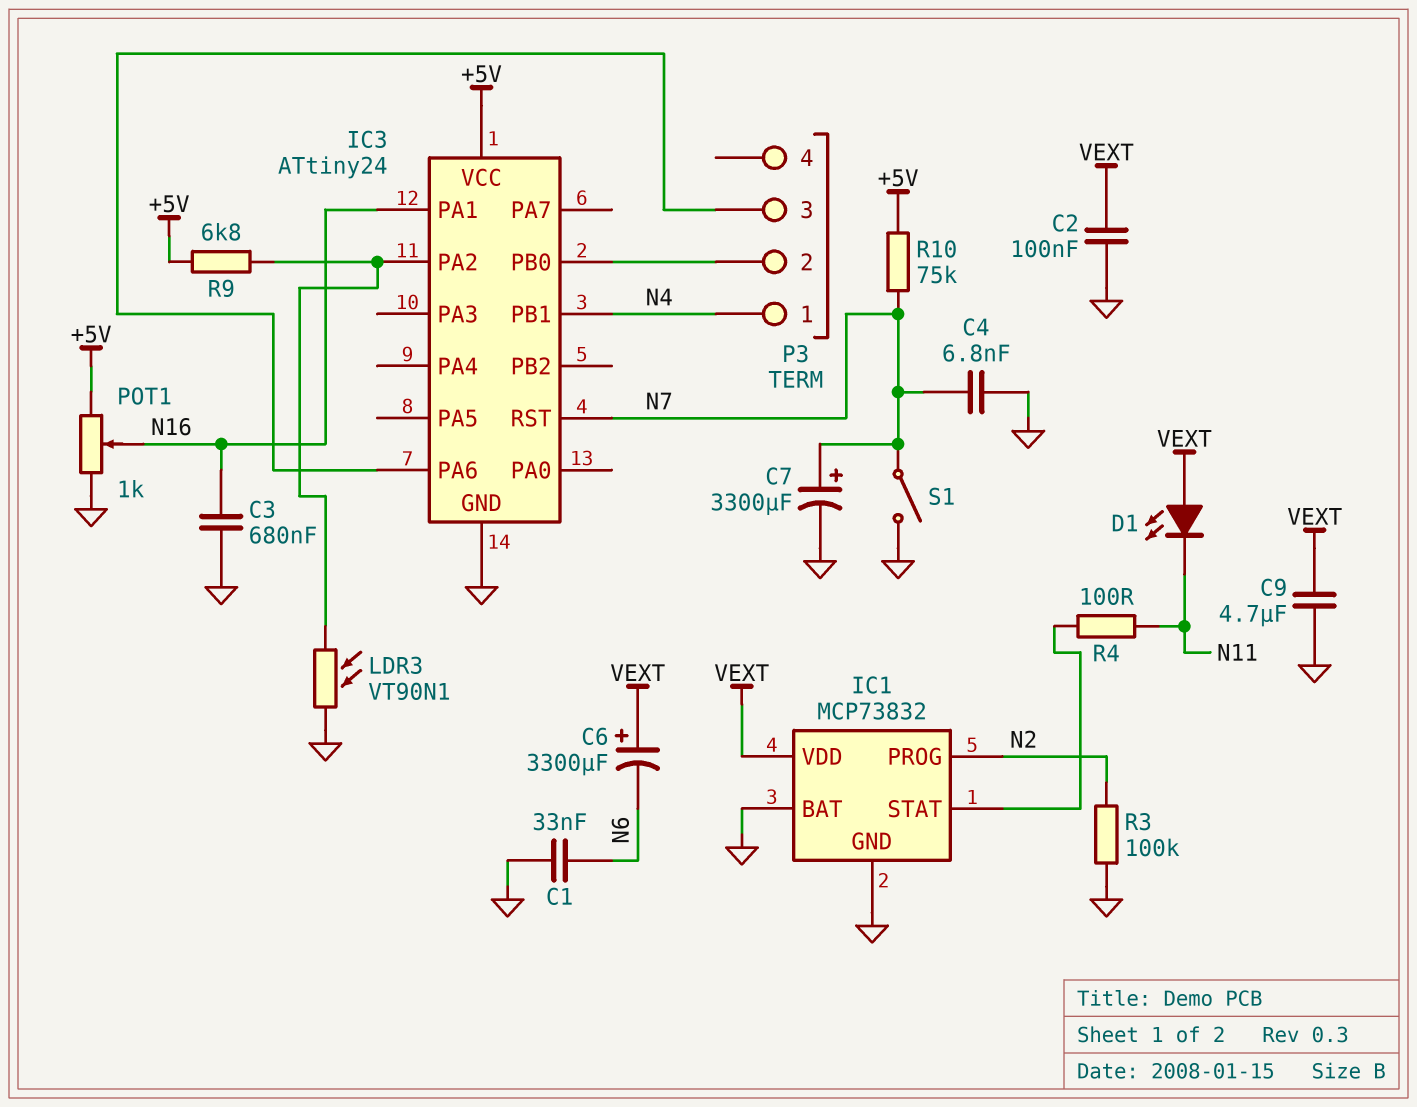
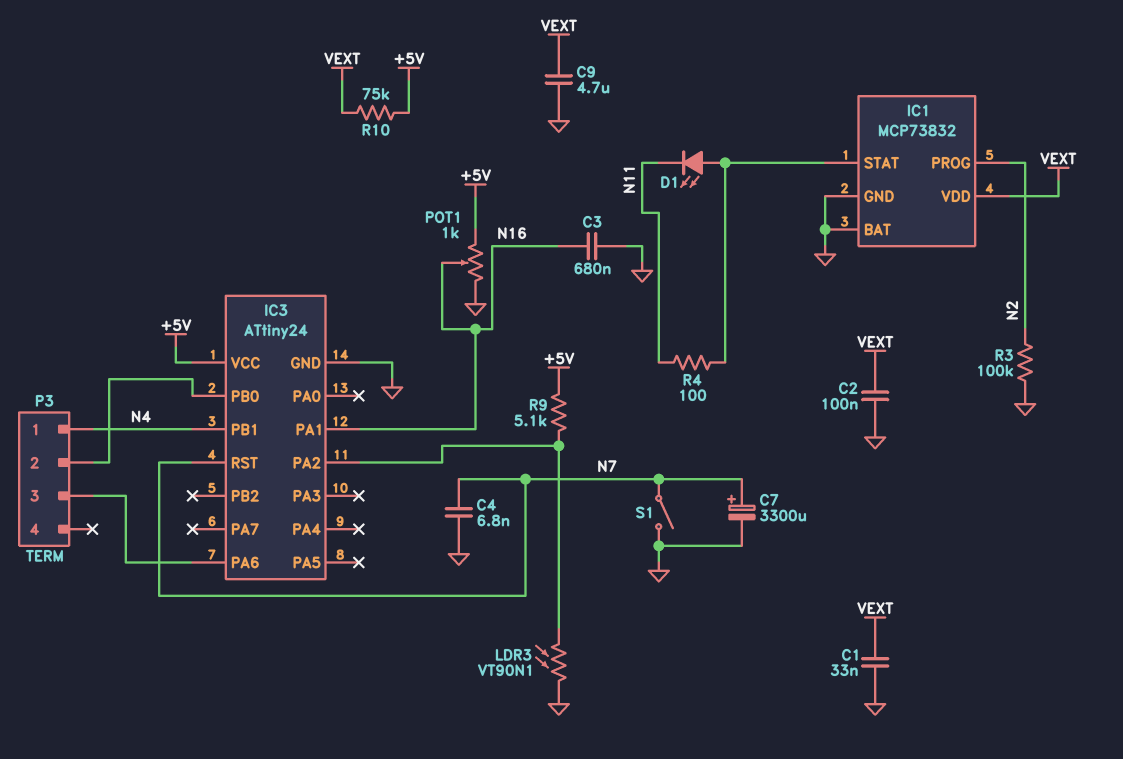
C1: 33nF (GND, N6) -> 33nF (GND, VEXT)
C6: 3300uF (plus VEXT, minus N6) -> none
D1: LED (A VEXT, K N11) -> LED (A IC1/STAT, K N11)
R9: 6.8k (+5V, IC3/PA2) -> 5.1k (+5V, IC3/PA2)
R10: 75k (+5V, N7) -> 75k (+5V, VEXT)

